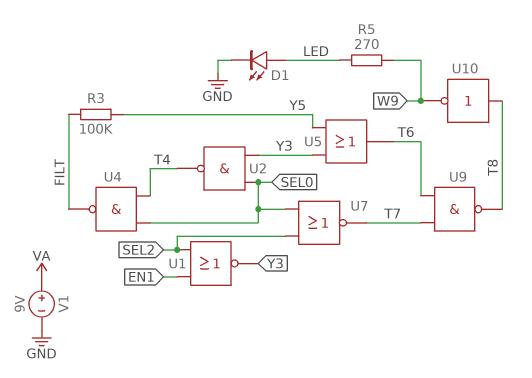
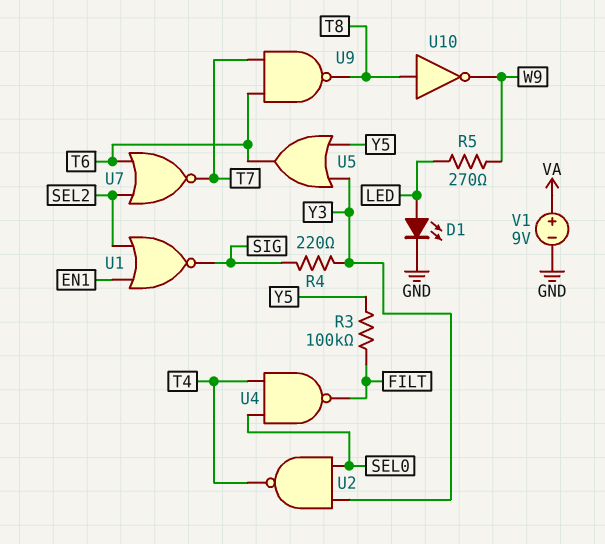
R4: none -> 220 (SIG, Y3)
U1: NOR (in EN1, in SEL2, out Y3) -> NOR (in EN1, in SEL2, out SIG)
U7: NOR (in SEL0, in SEL2, out T7) -> NOR (in SEL2, in T6, out T7)

